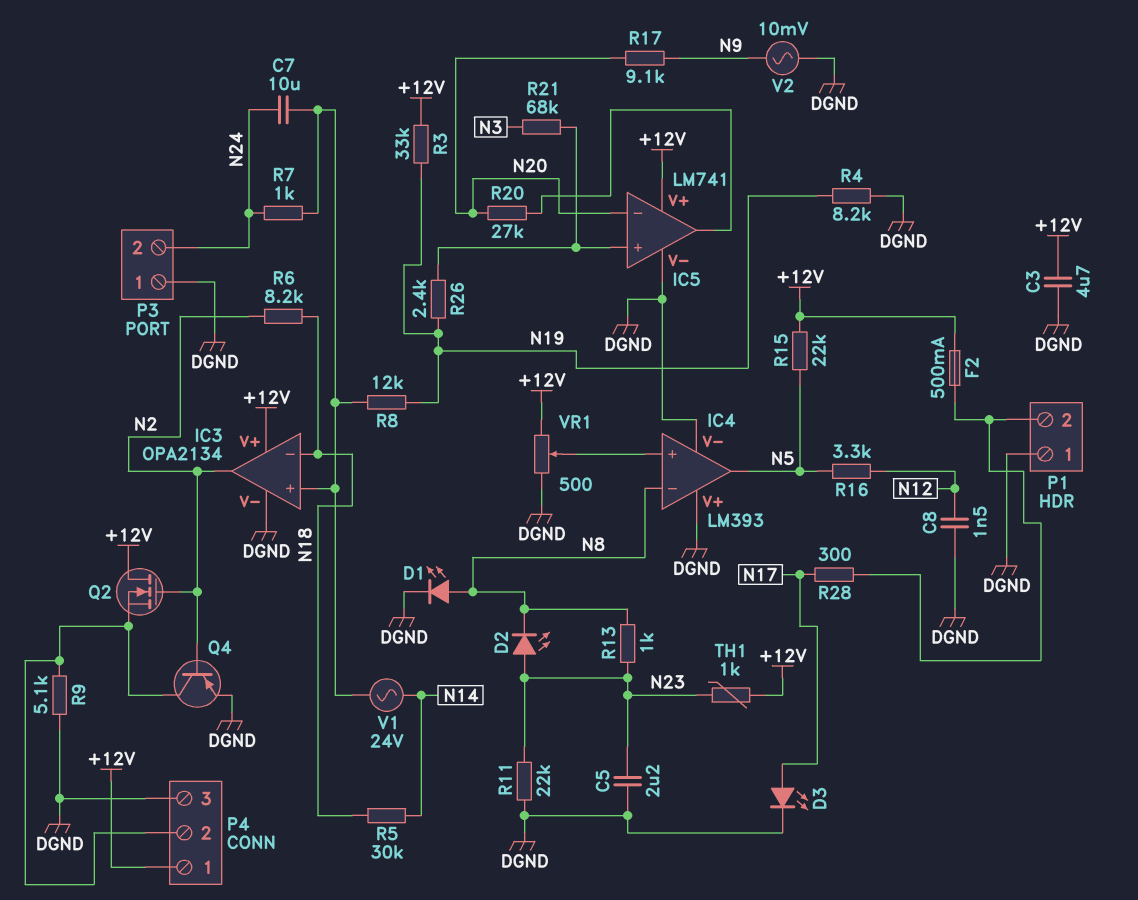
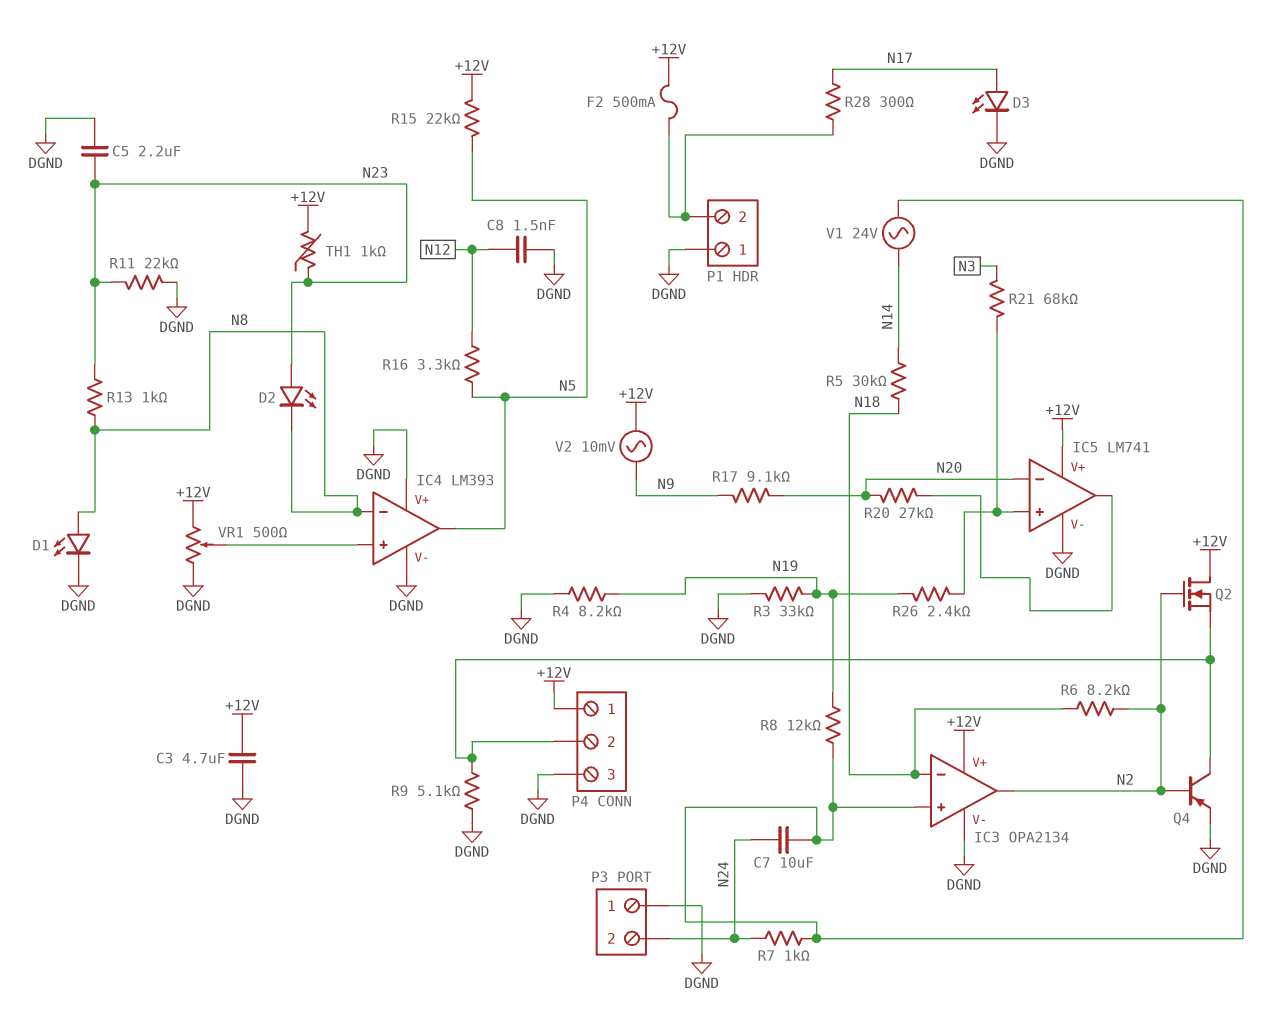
R3: 33k (+12V, N19) -> 33k (DGND, N19)
V2: AC 10mV (DGND, N9) -> AC 10mV (+12V, N9)

